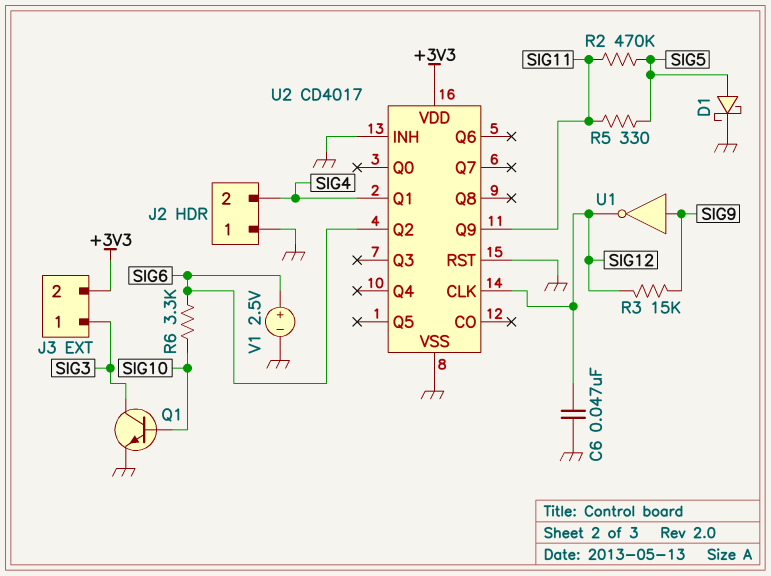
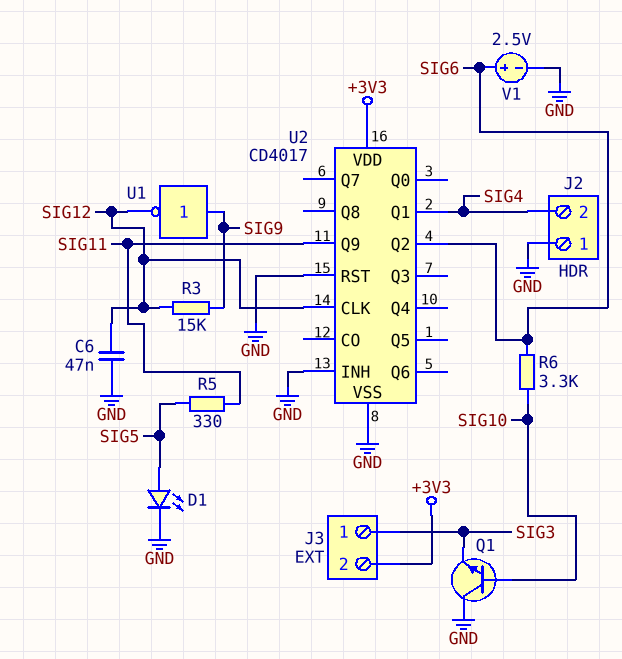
D1: schottky (A SIG5, K GND) -> LED (A SIG5, K GND)
Q1: NPN (B SIG10, C SIG3, E GND) -> NPN (B SIG10, C GND, E SIG3)
R2: 470k (SIG5, SIG11) -> none

